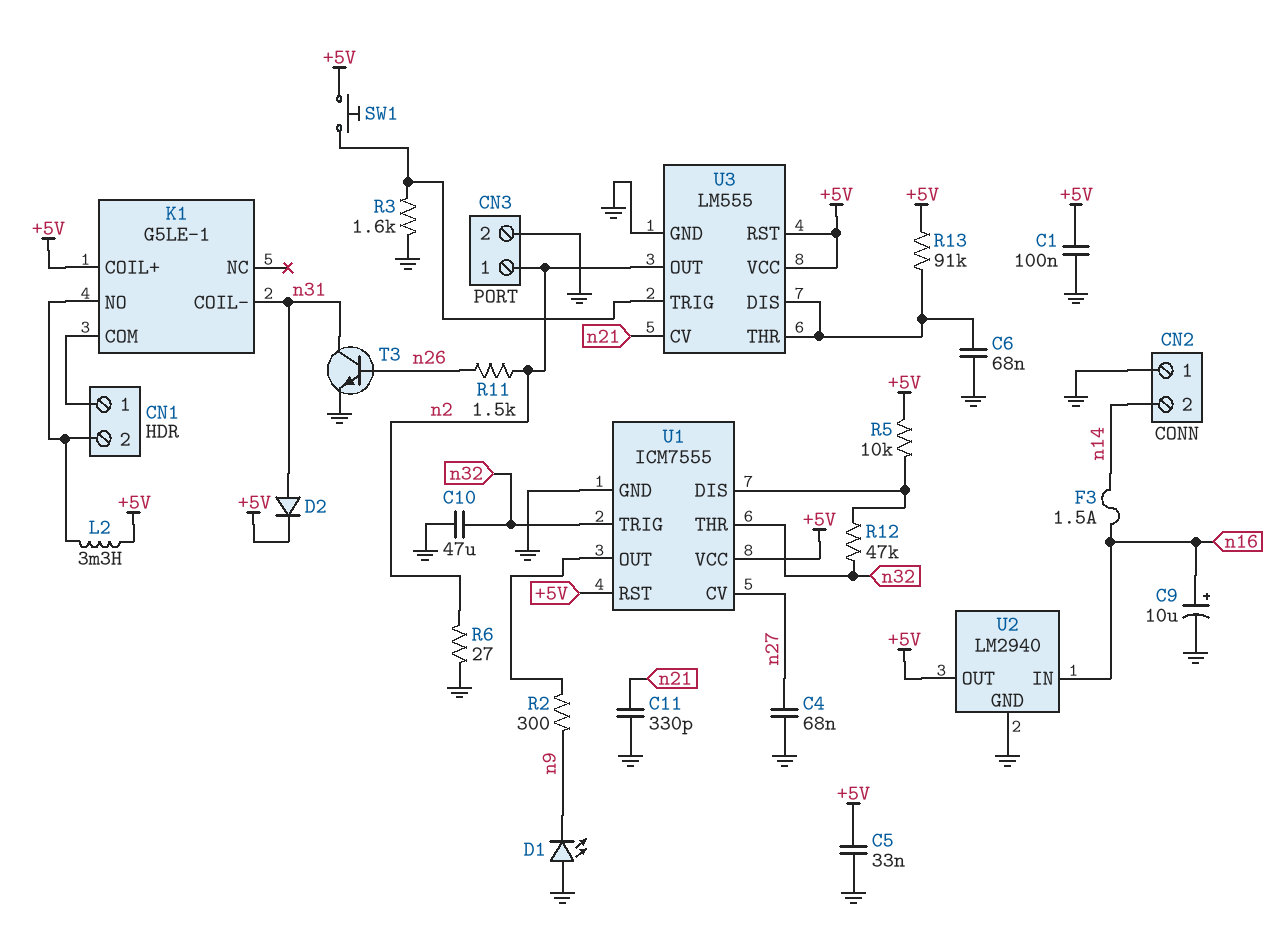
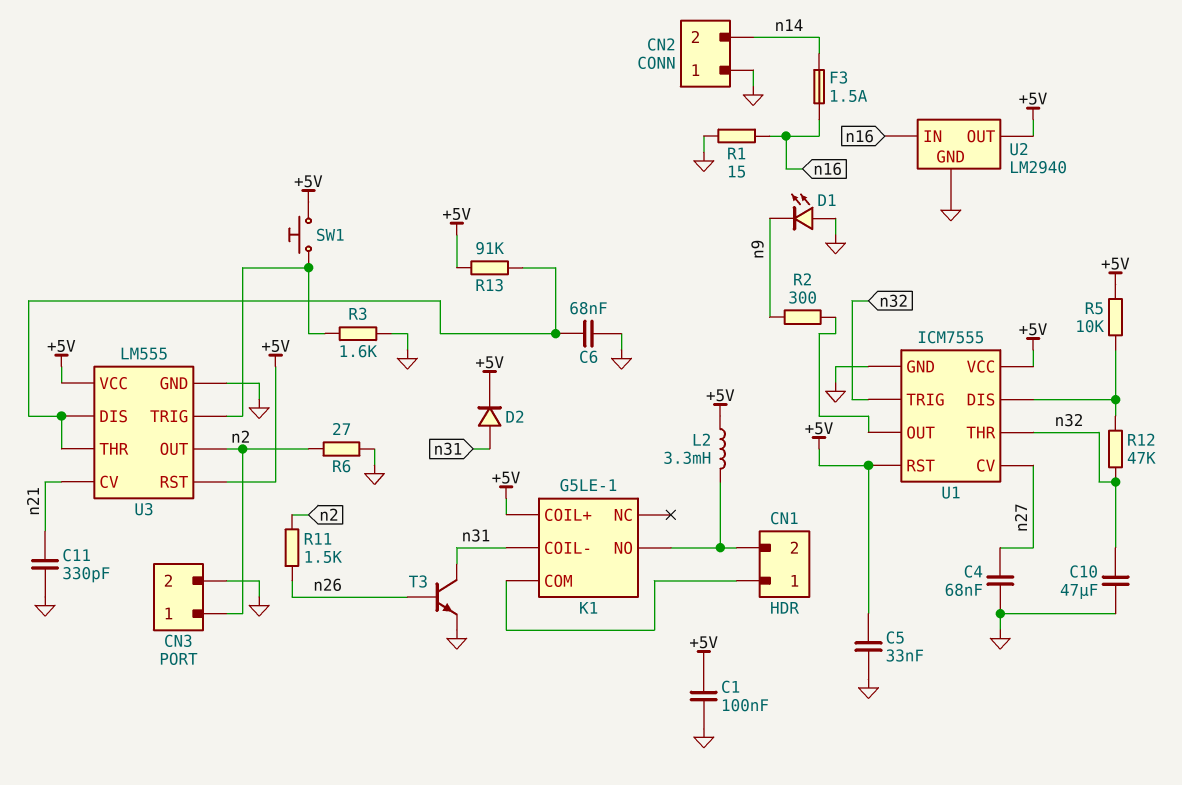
C9: 10uF (plus n16, minus GND) -> none
R1: none -> 15 (GND, n16)

